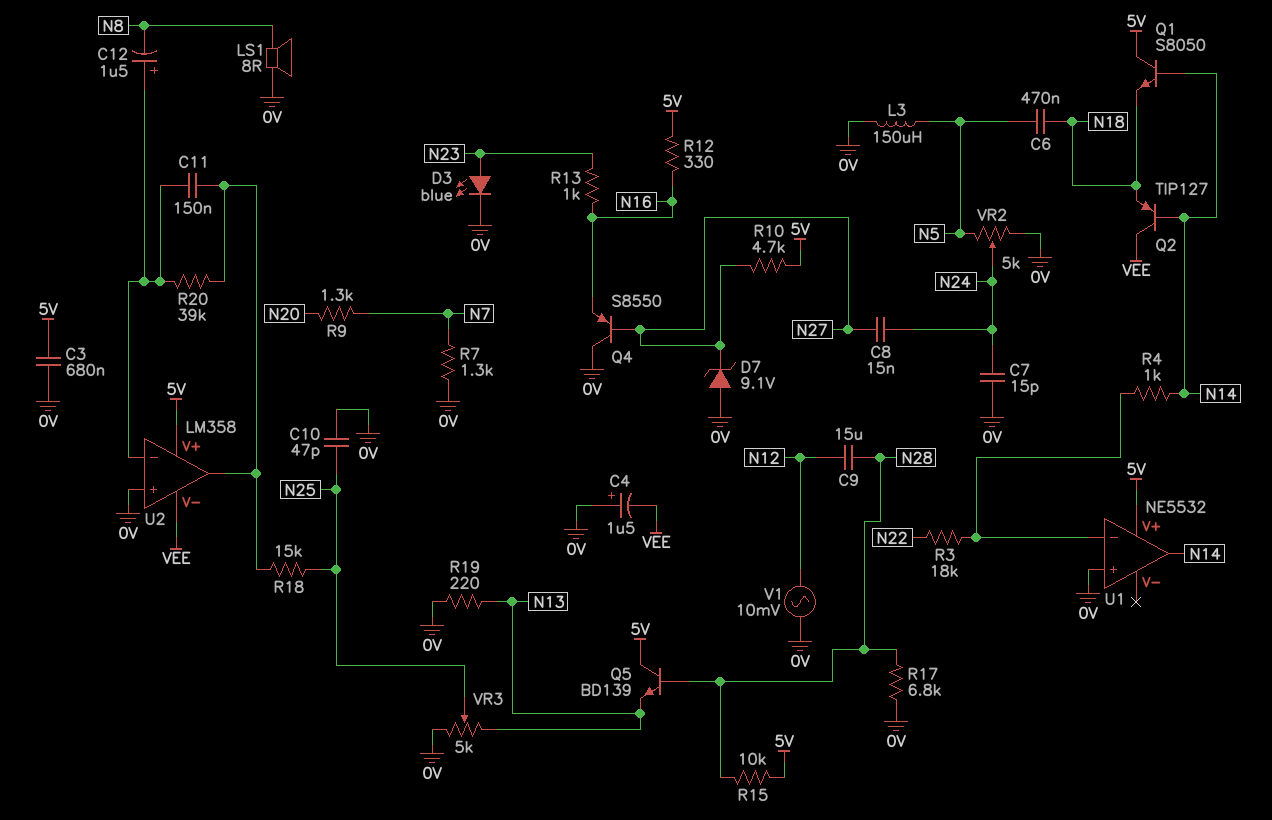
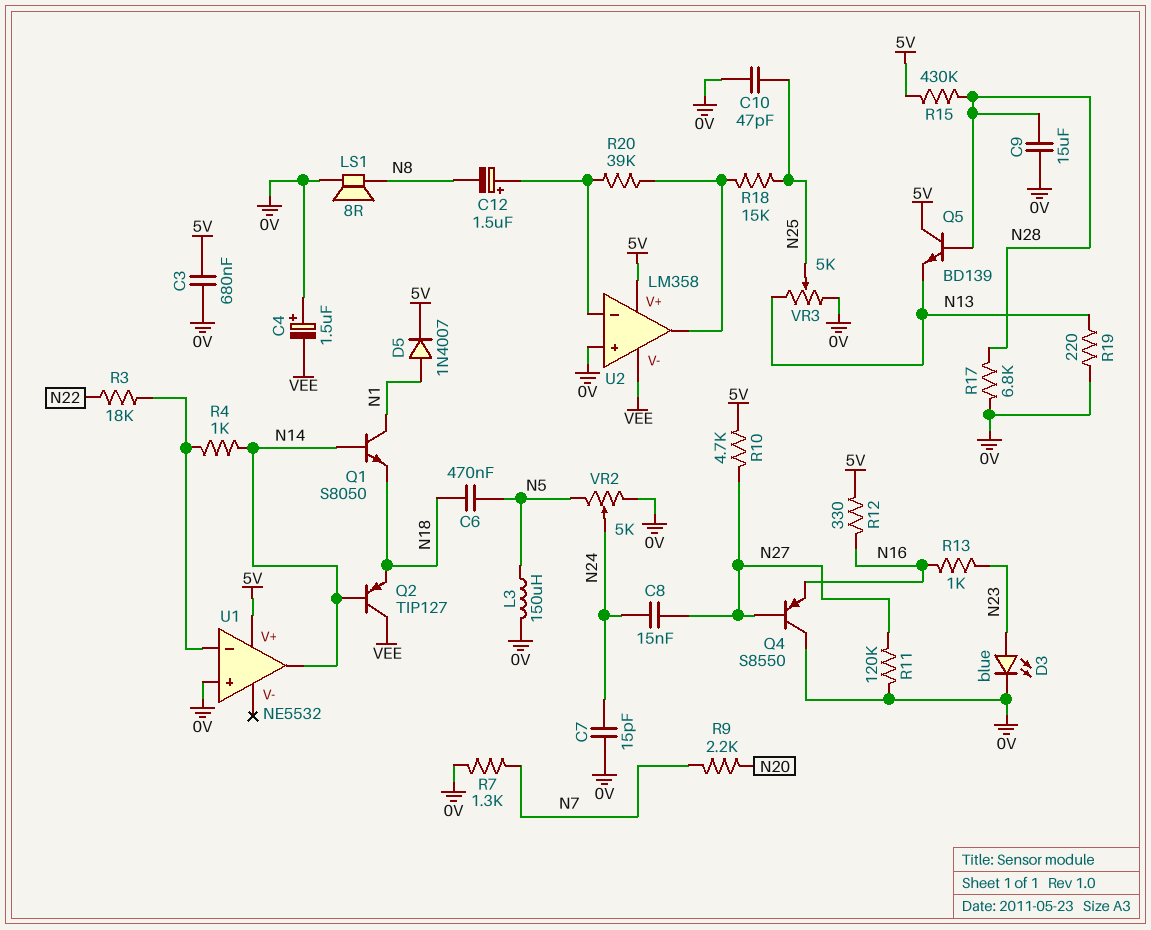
C9: 15uF (N12, N28) -> 15uF (0V, N28)
C11: 150nF (U2/in-, U2/out) -> none
D5: none -> diode 1N4007 (A N1, K 5V)
D7: zener 9.1V (A 0V, K N27) -> none
Q1: NPN S8050 (B N14, C 5V, E N18) -> NPN S8050 (B N14, C N1, E N18)
R9: 1.3k (N7, N20) -> 2.2k (N7, N20)
R11: none -> 120k (0V, N27)
R15: 10k (5V, N28) -> 430k (5V, N28)
V1: AC 10mV (0V, N12) -> none

